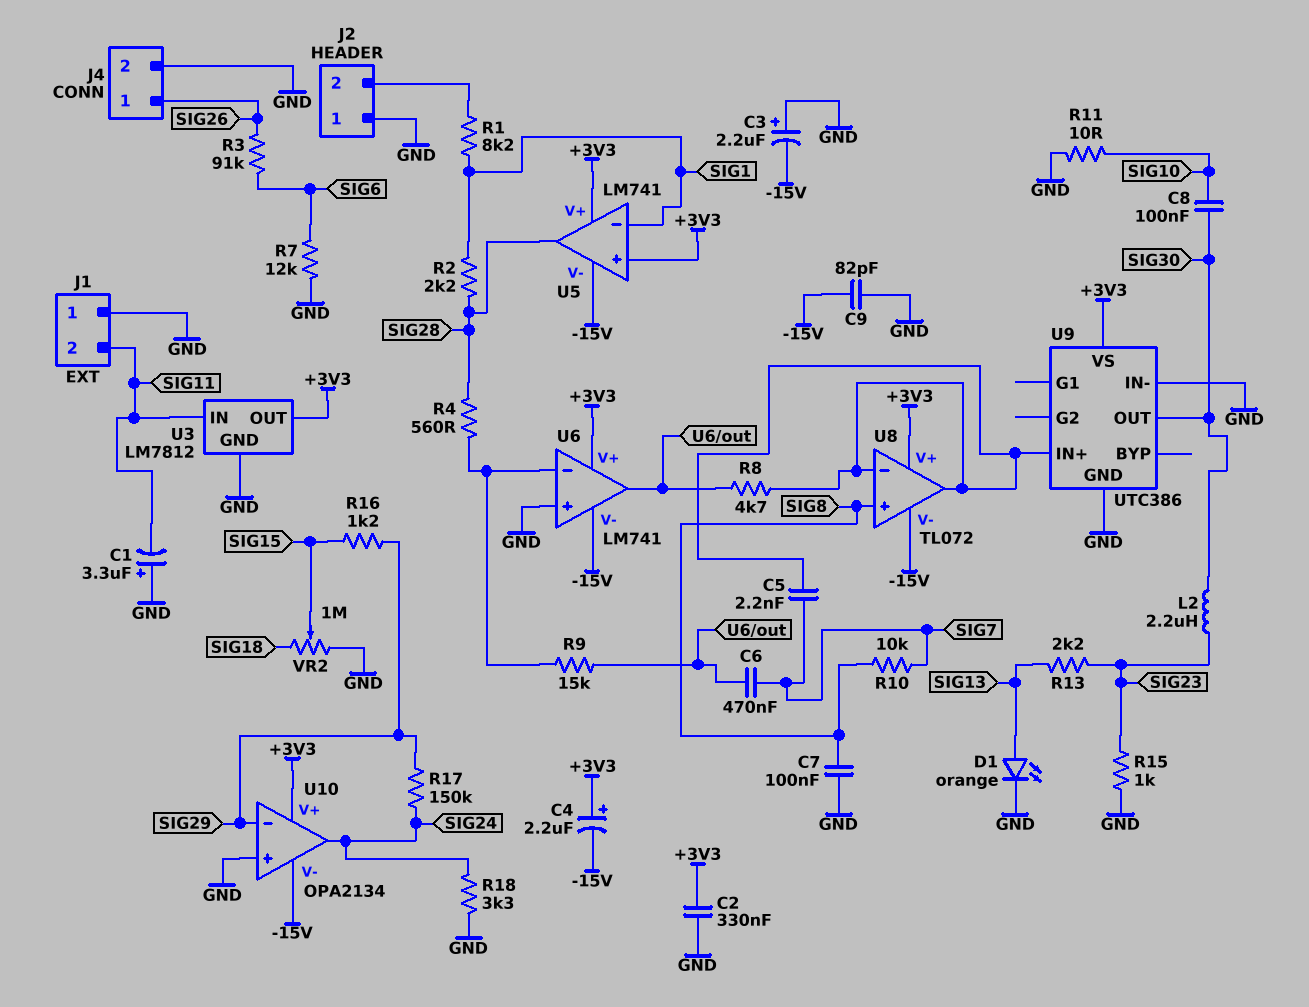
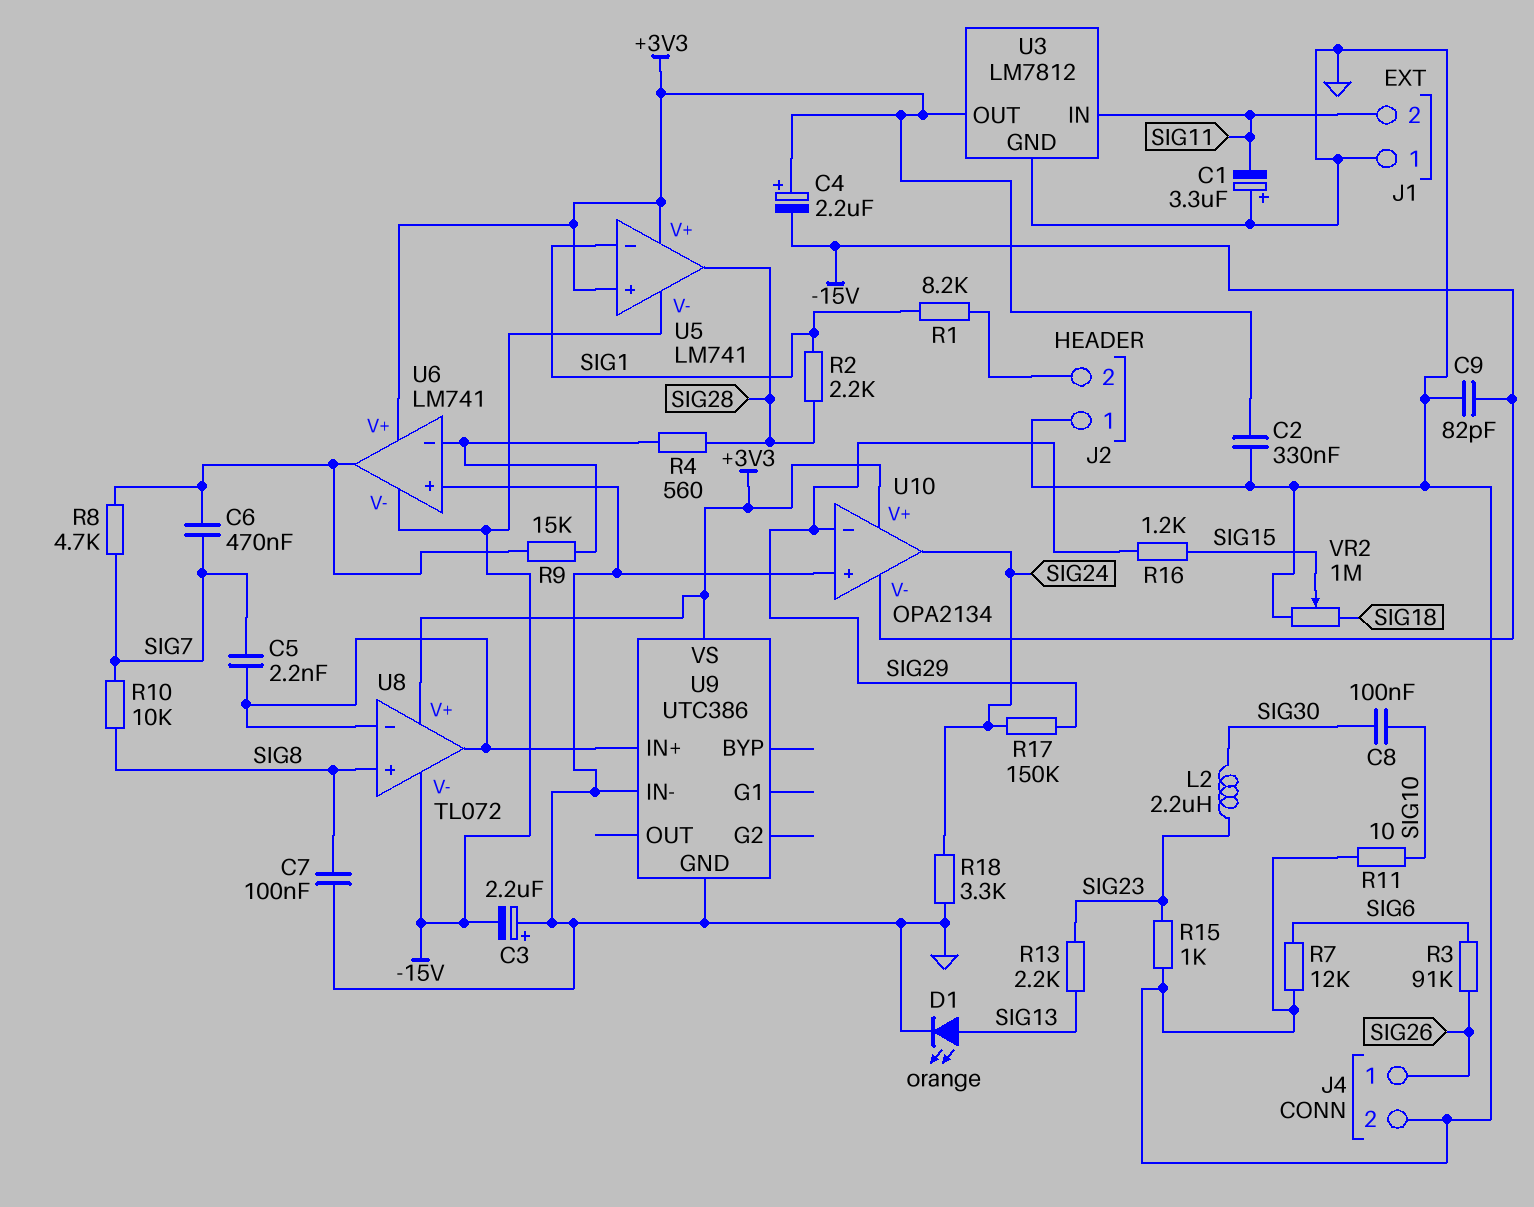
R8: 4.7k (U6/out, U8/in-) -> 4.7k (SIG7, U6/out)
U9 pin OUT: SIG30 -> none

